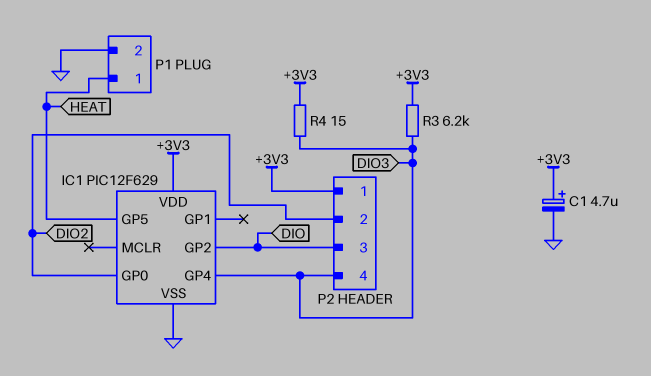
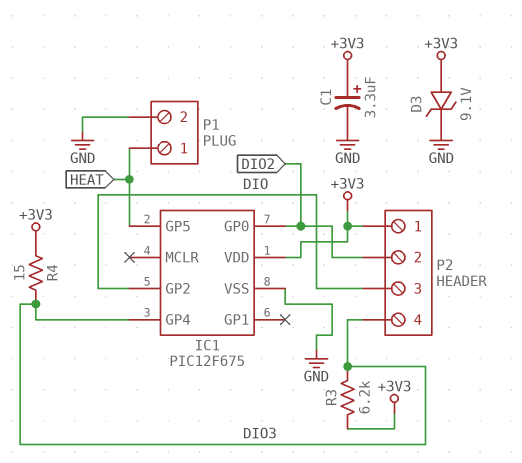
C1: 4.7uF (plus +3V3, minus GND) -> 3.3uF (plus +3V3, minus GND)
D3: none -> zener 9.1V (A +3V3, K GND)
IC1: PIC12F629 -> PIC12F675

